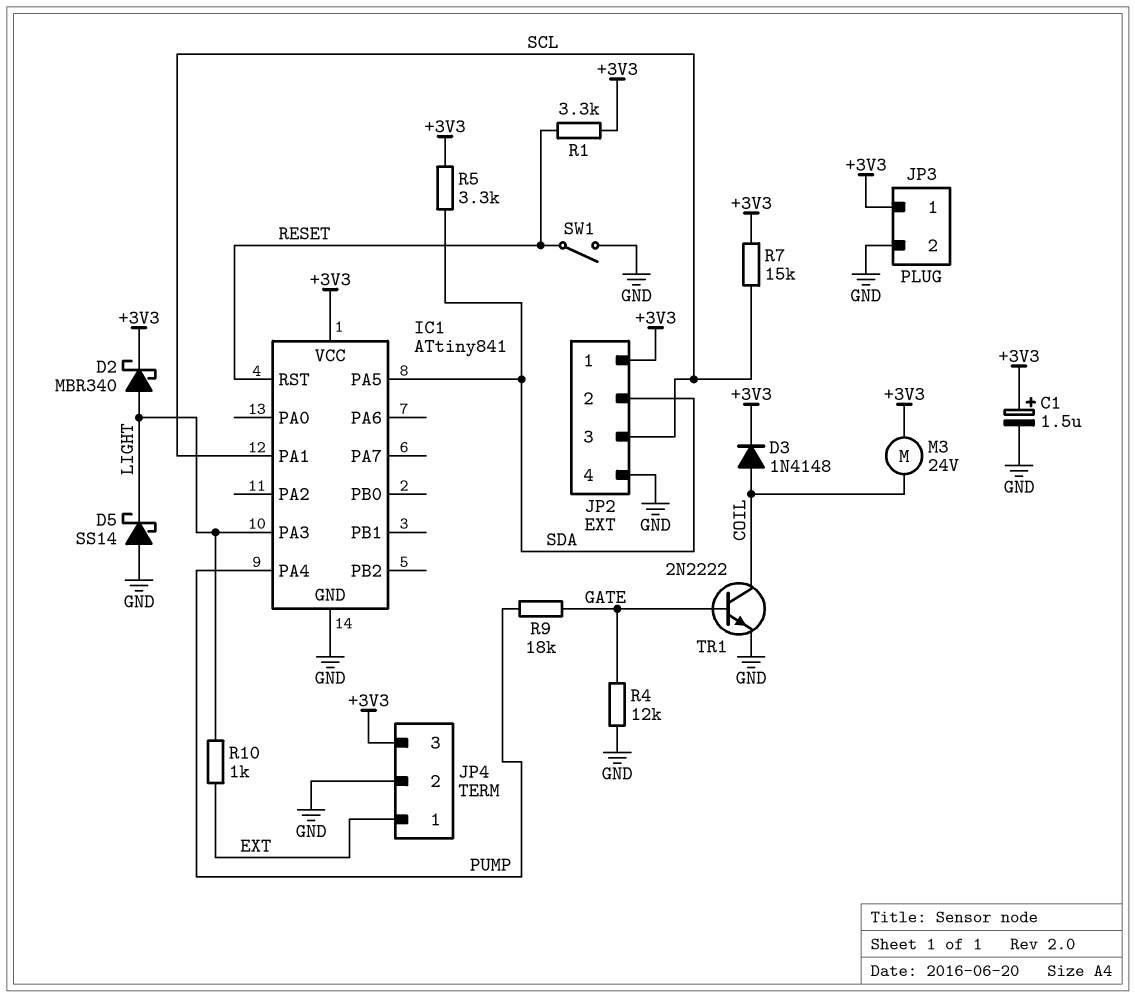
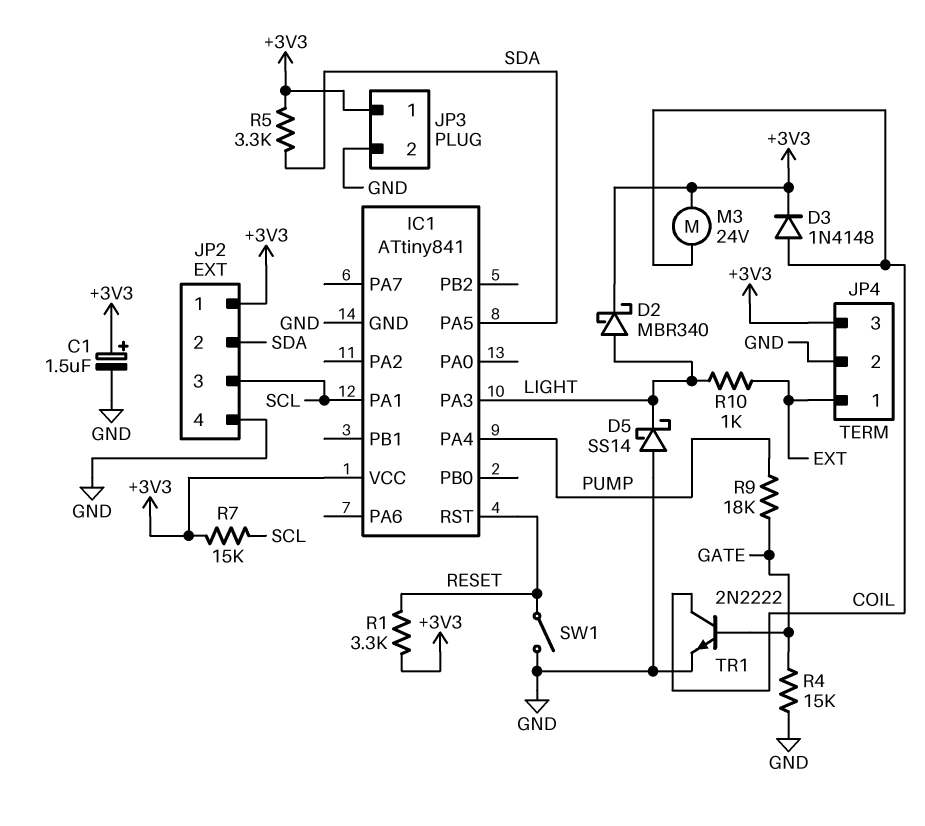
R4: 12k (GATE, GND) -> 15k (GATE, GND)

